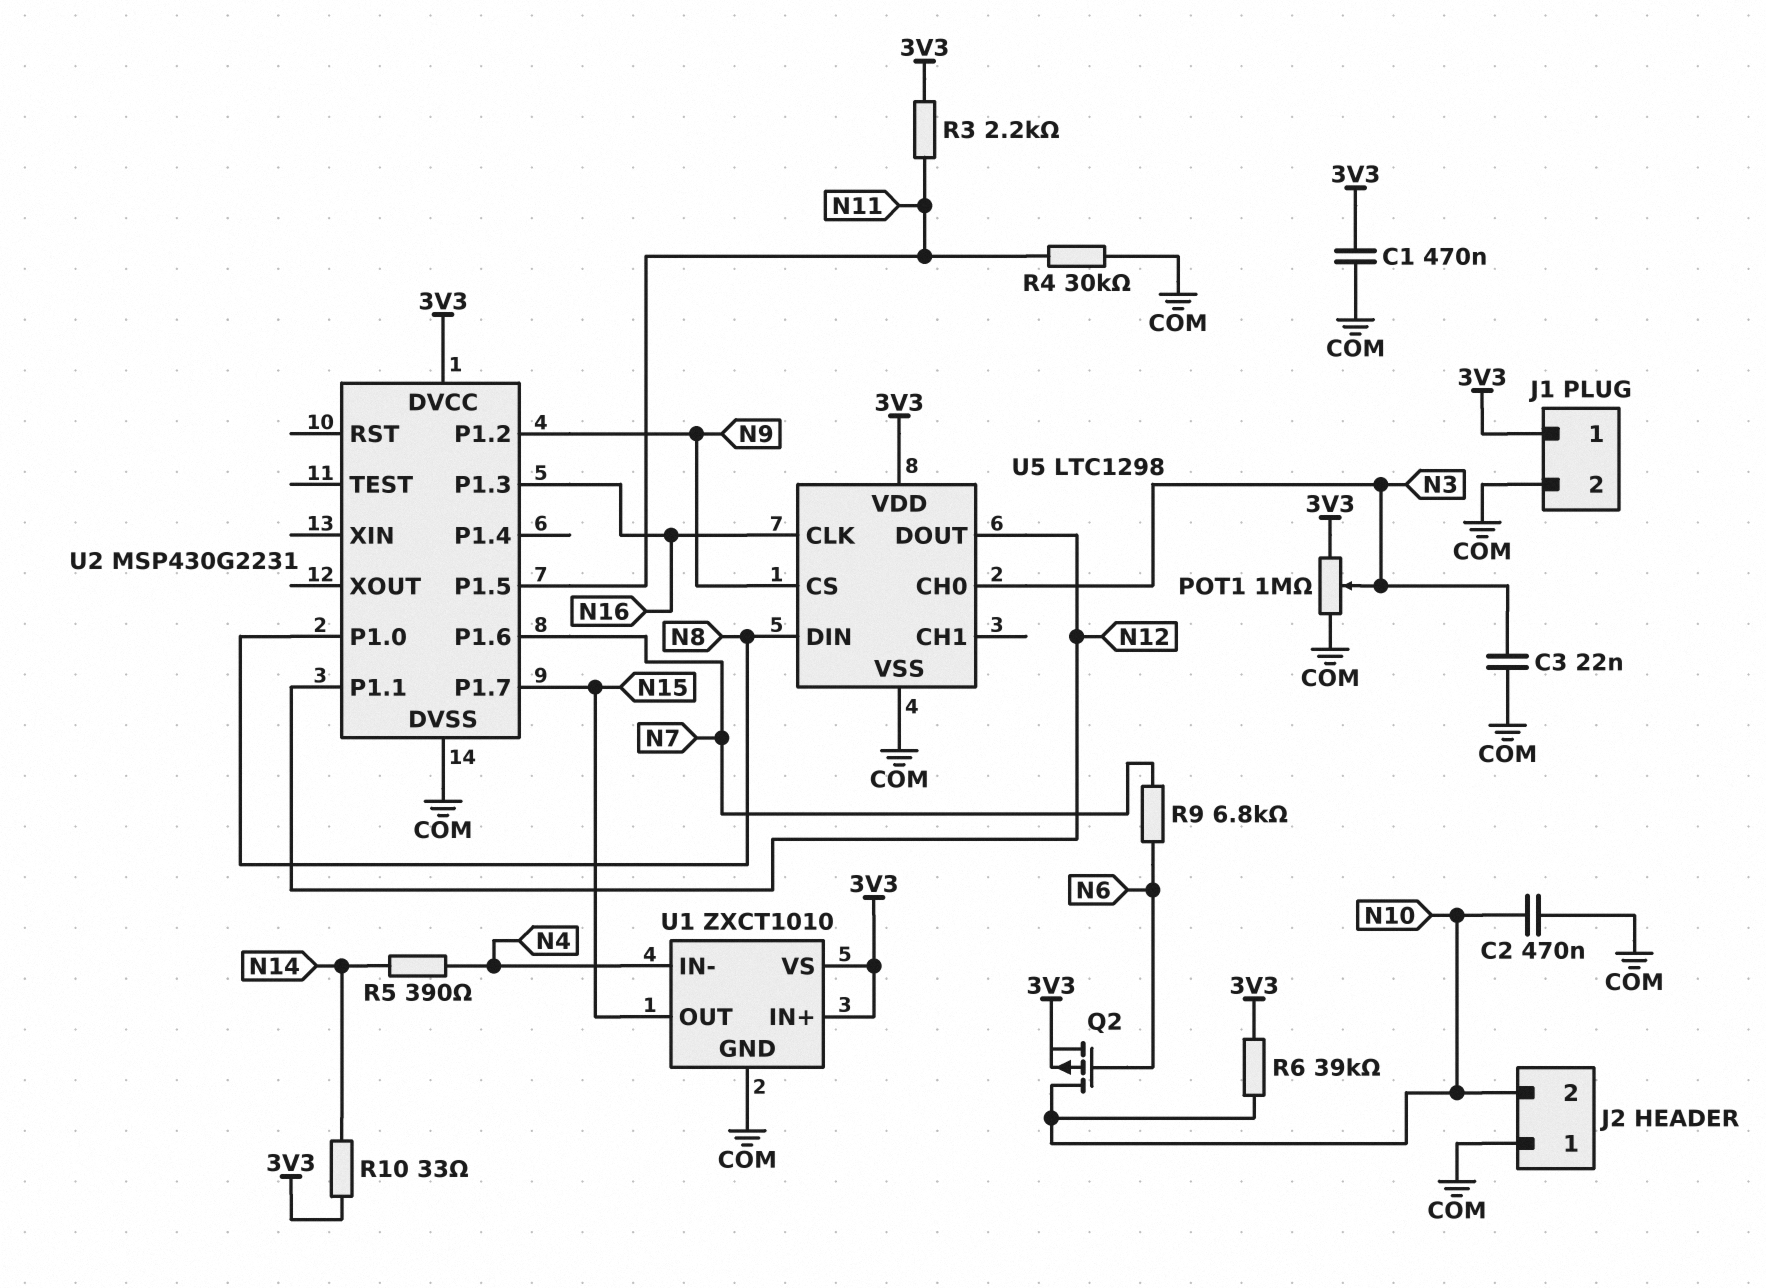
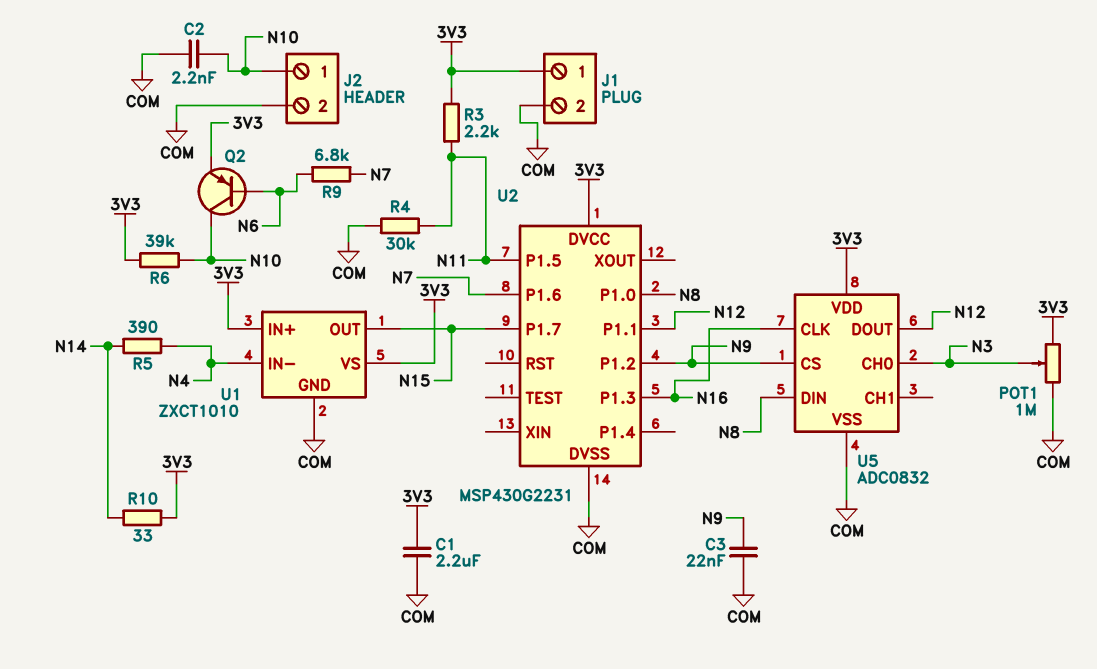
C1: 470nF (3V3, COM) -> 2.2uF (3V3, COM)
C2: 470nF (COM, N10) -> 2.2nF (COM, N10)
C3: 22nF (COM, N3) -> 22nF (COM, N9)
J2 pin 1: COM -> N10
J2 pin 2: N10 -> COM
Q2: PMOS (G N6, D N10, S 3V3) -> PNP (B N6, C N10, E 3V3)
U5: LTC1298 -> ADC0832

